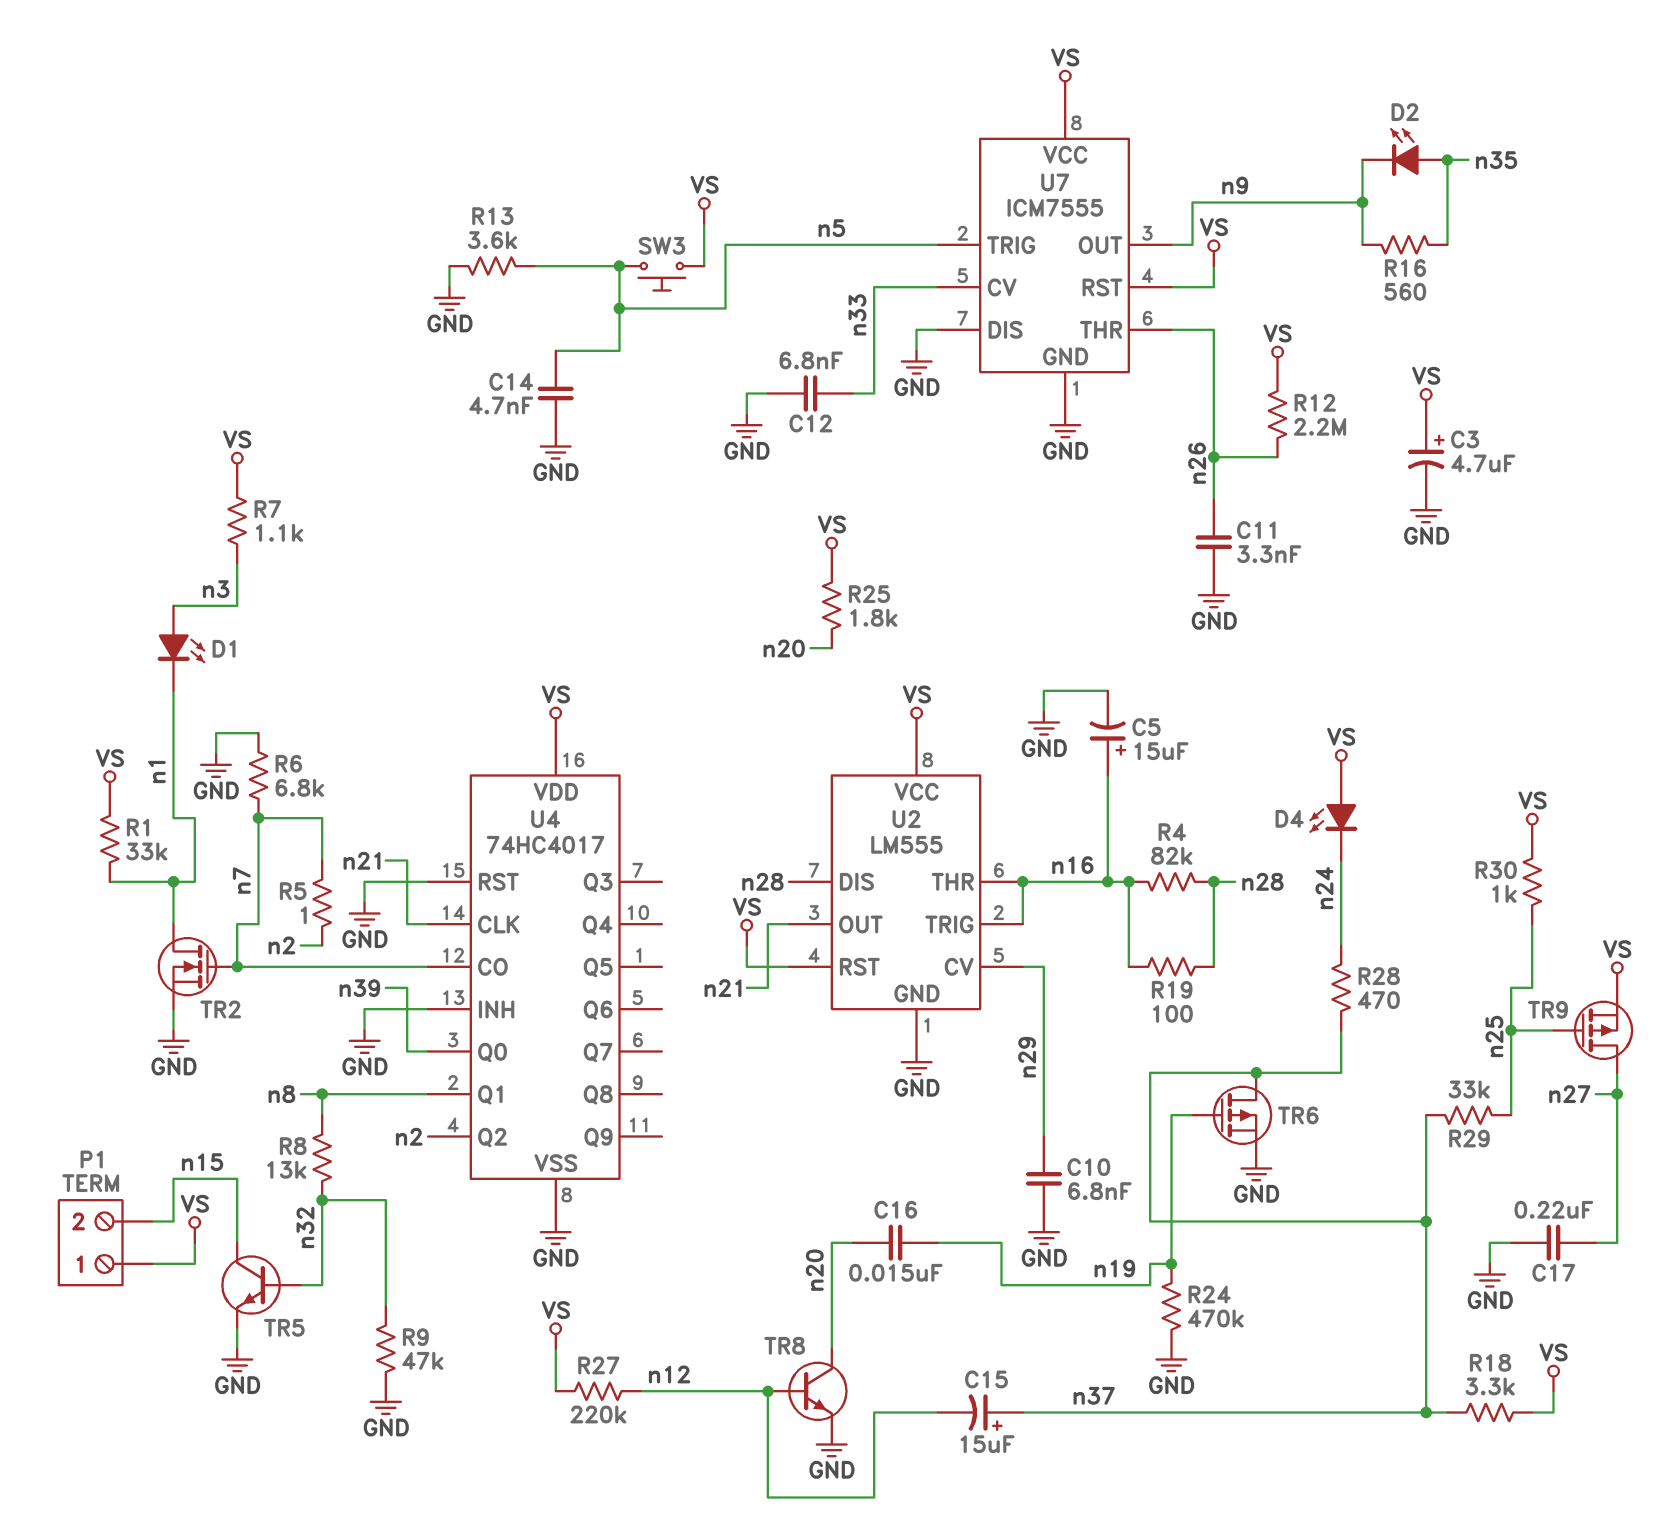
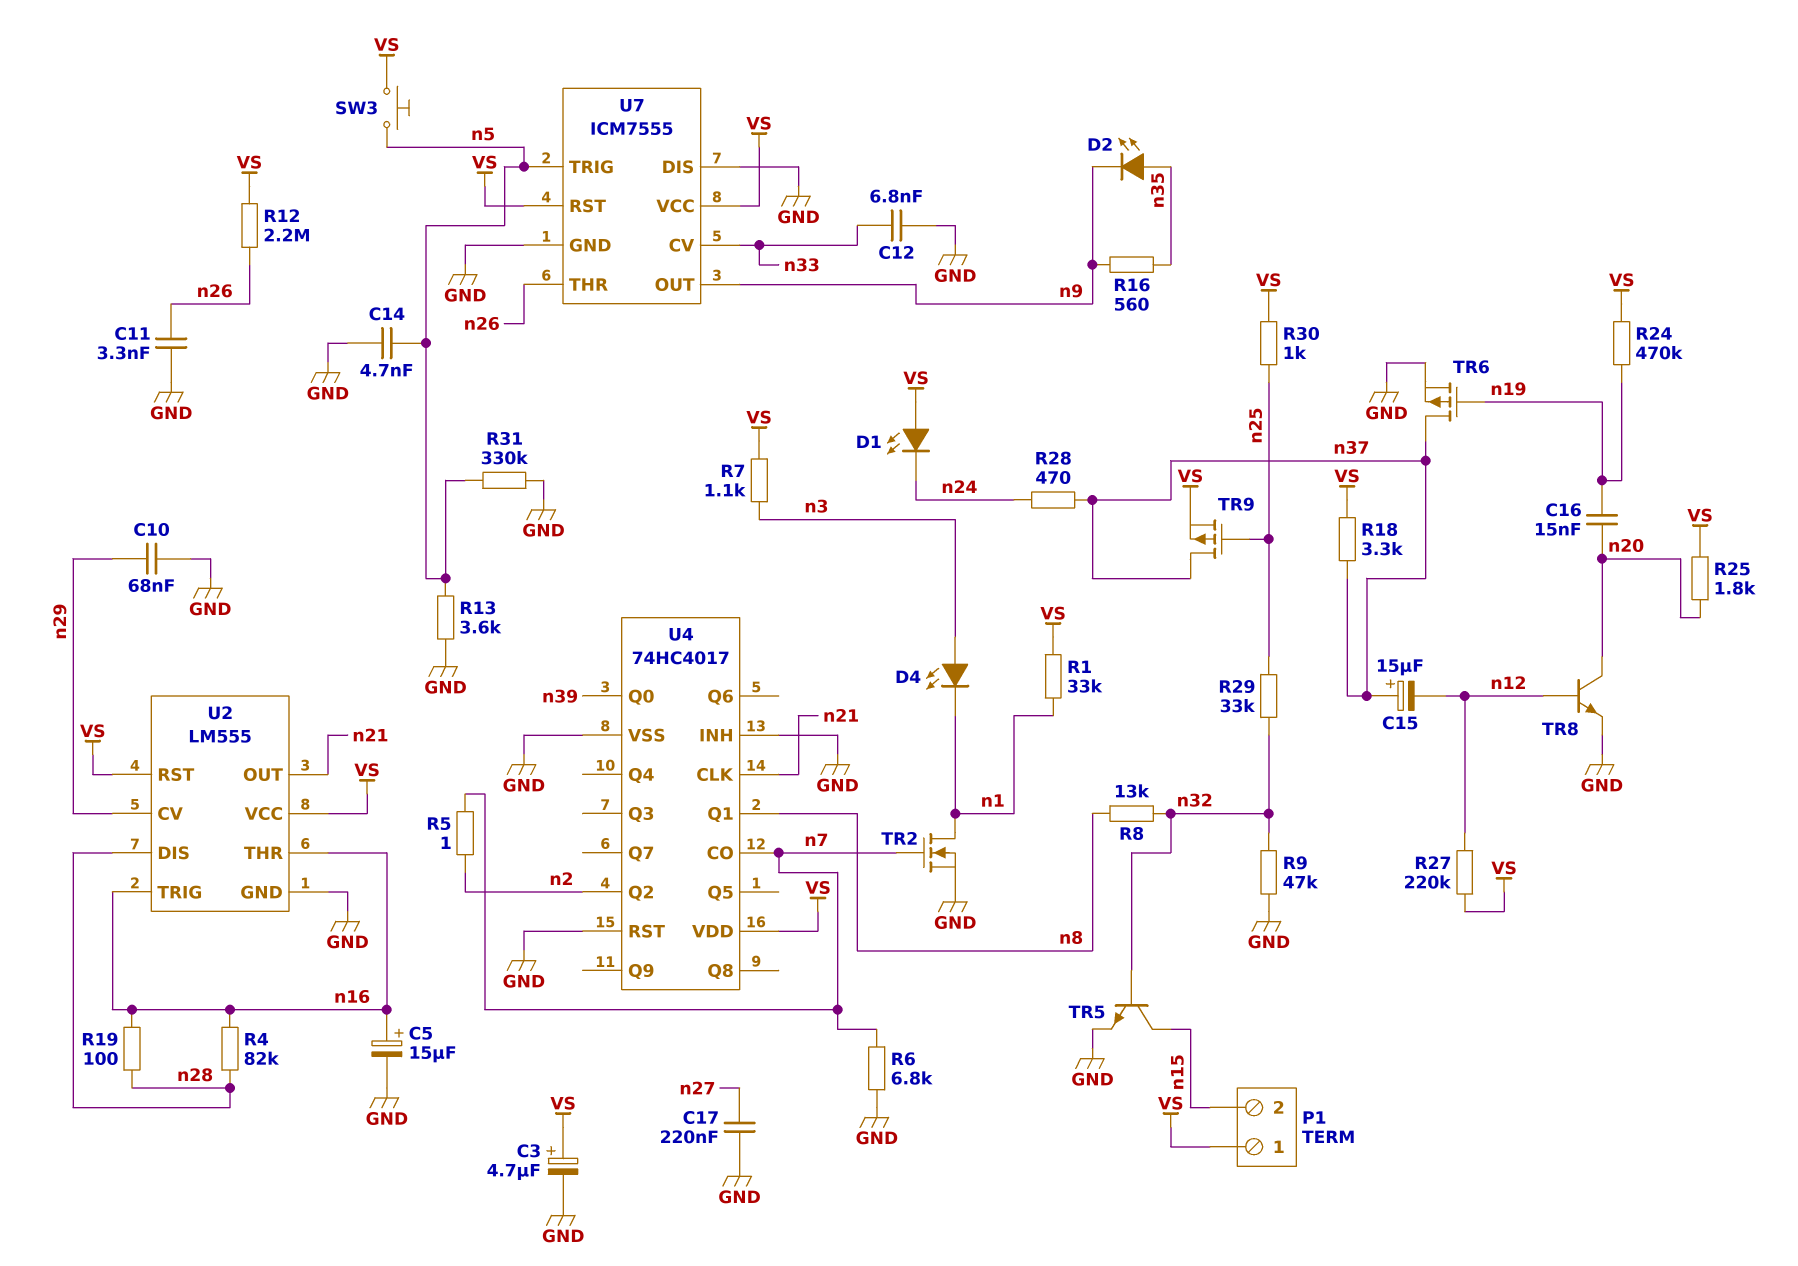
C10: 6.8nF (GND, n29) -> 68nF (GND, n29)
D1: LED (A n3, K n1) -> LED (A VS, K n24)
D4: LED (A VS, K n24) -> LED (A n3, K n1)
R24: 470k (GND, n19) -> 470k (VS, n19)
R29: 33k (n25, n37) -> 33k (n25, n32)
R31: none -> 330k (GND, n5)
TR9: PMOS (G n25, D n27, S VS) -> PMOS (G n25, D n37, S VS)

